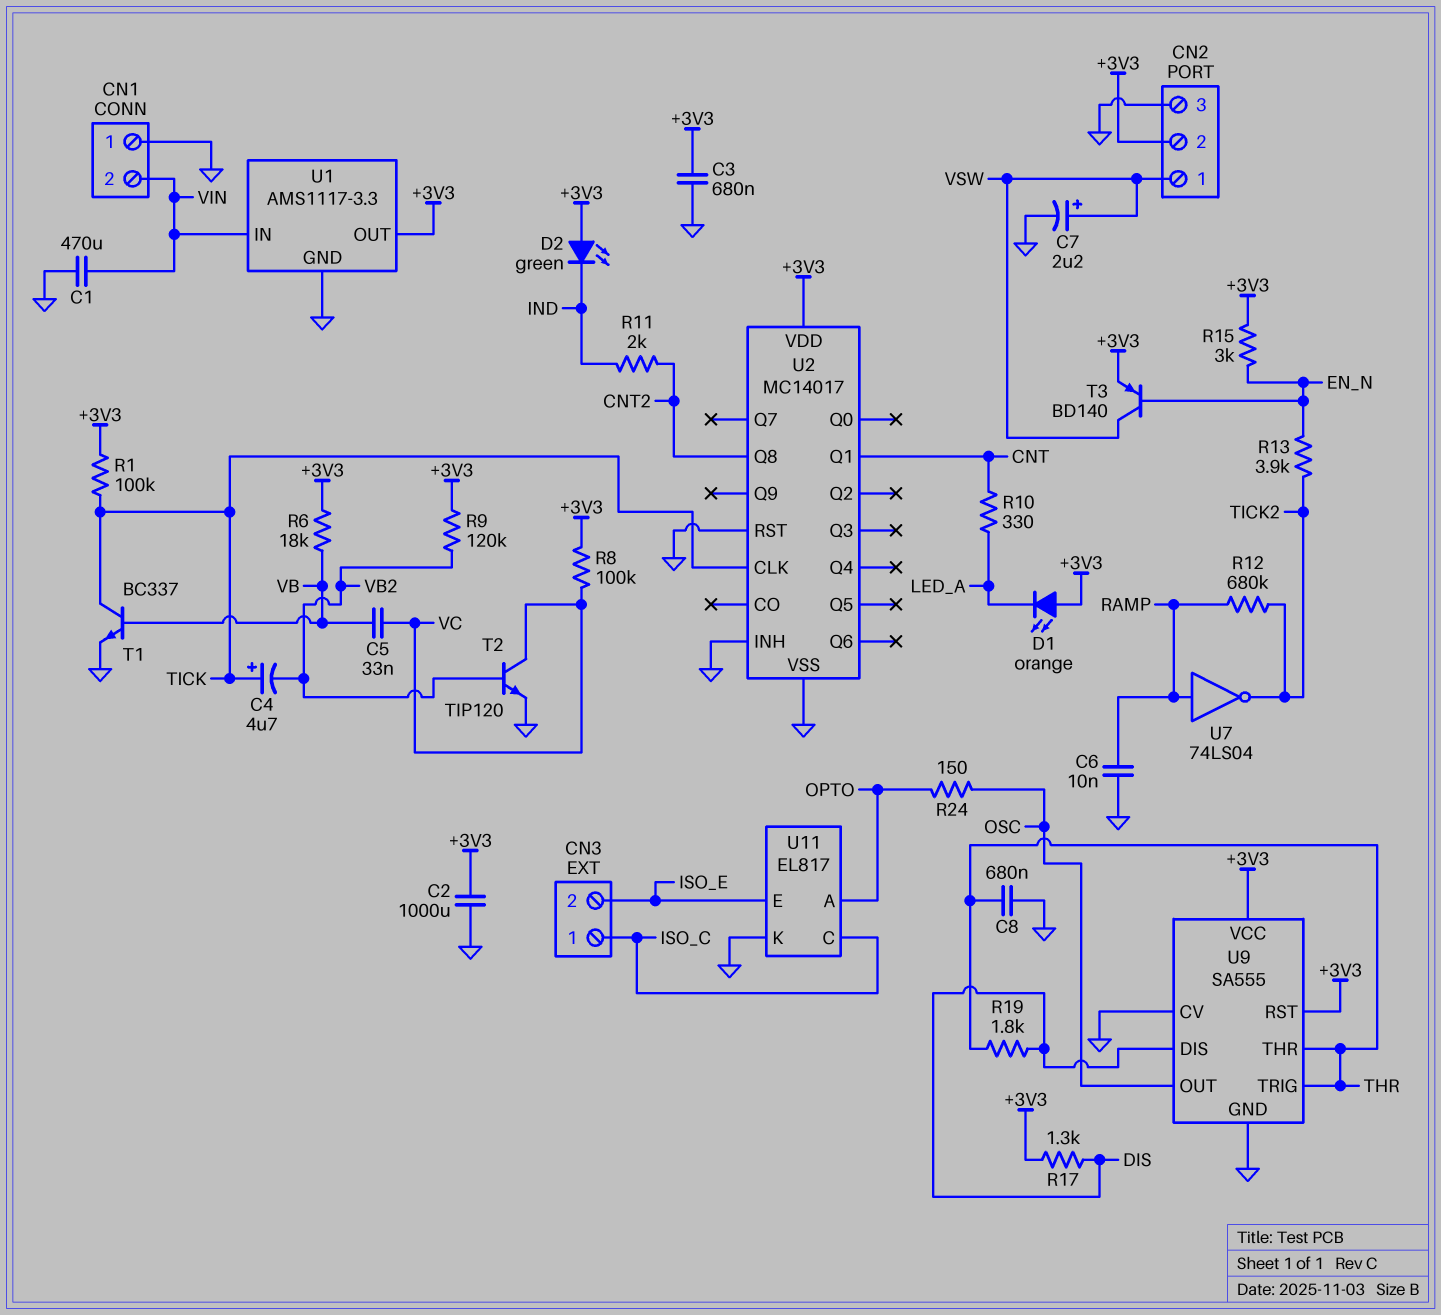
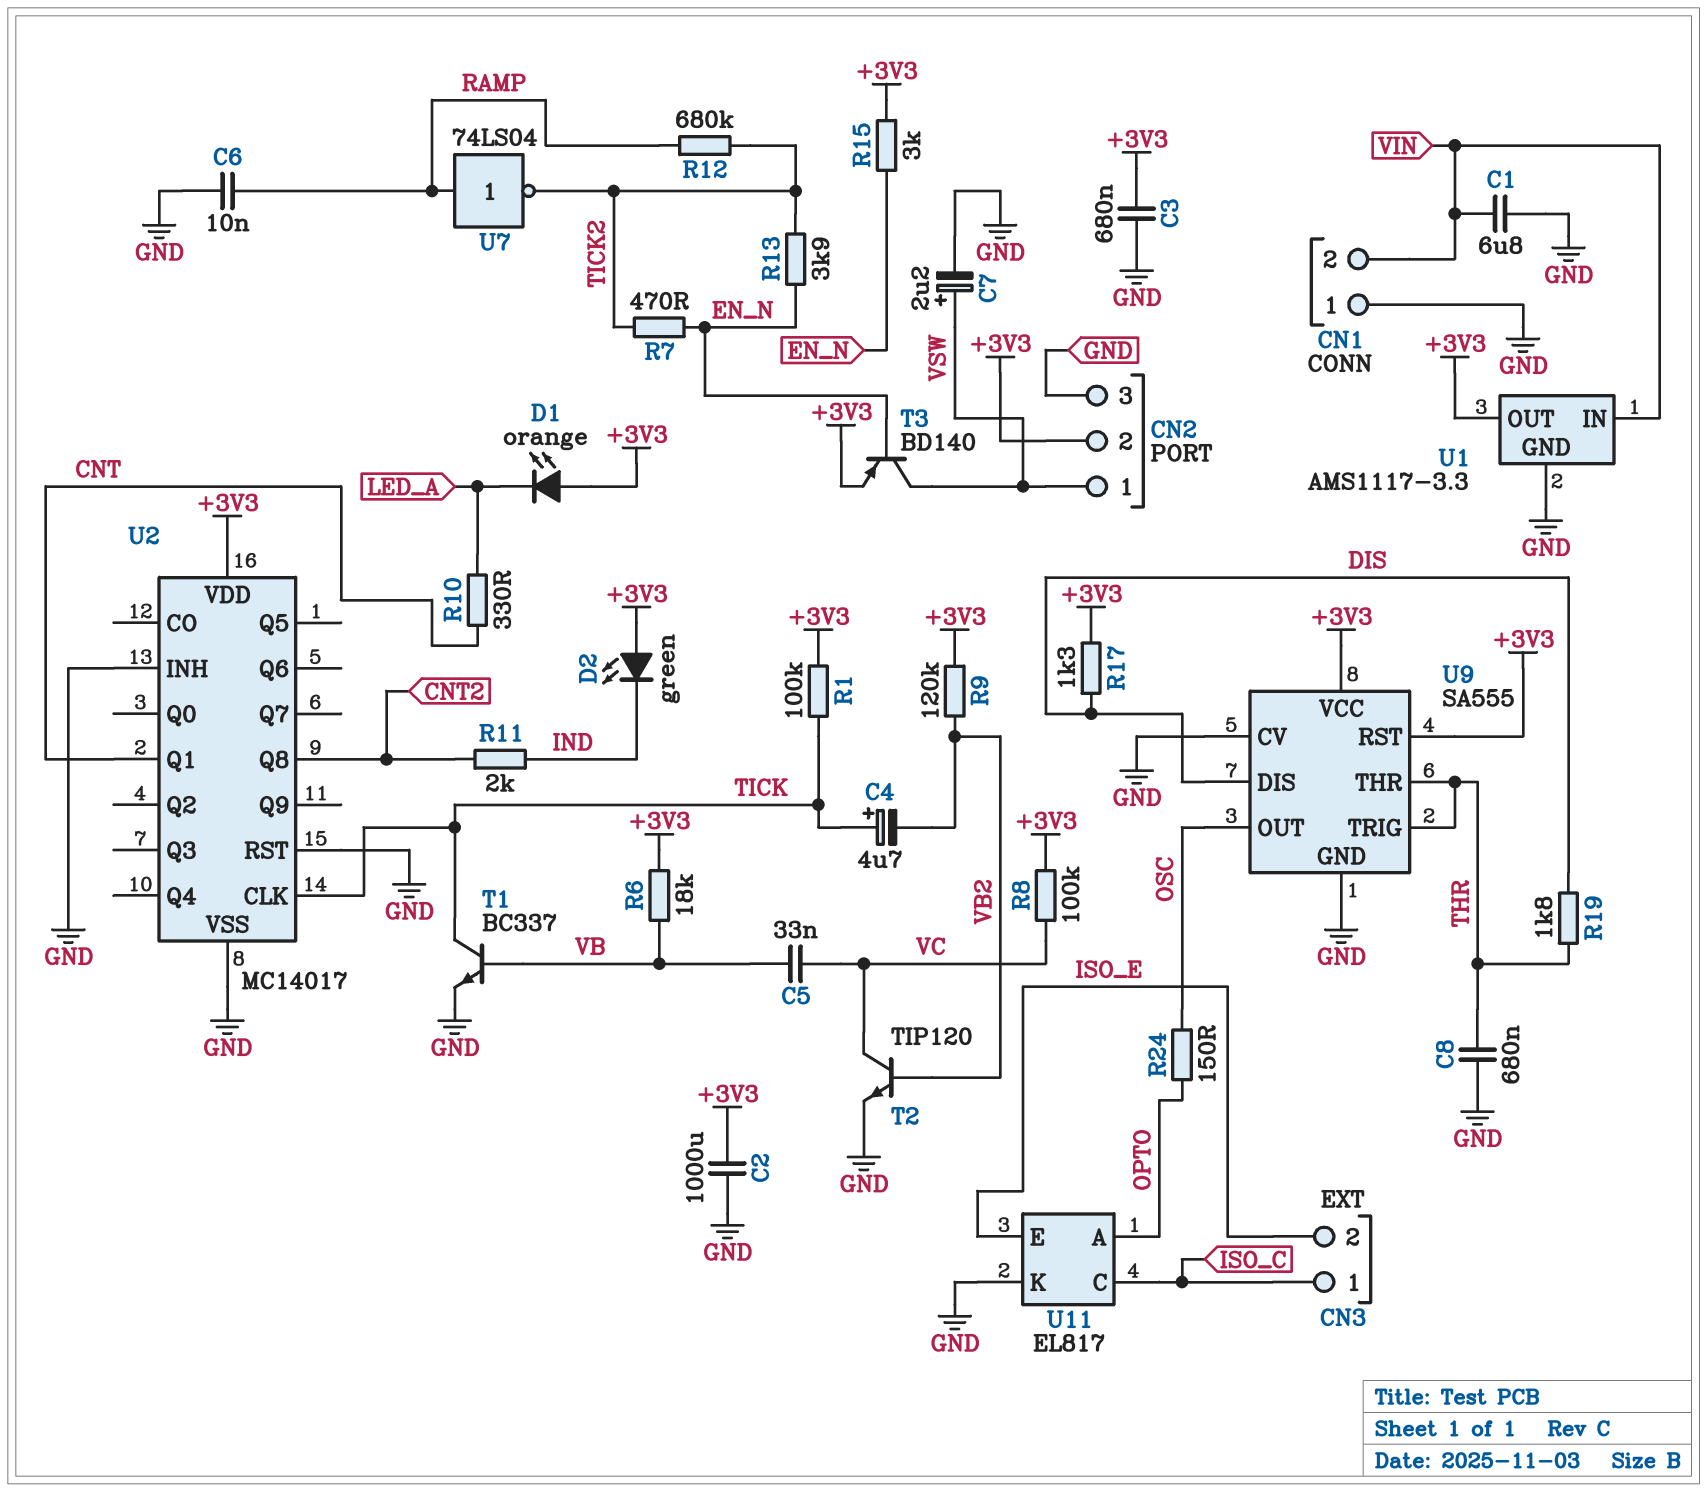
C1: 470uF (GND, VIN) -> 6.8uF (GND, VIN)
R7: none -> 470 (EN_N, TICK2)

